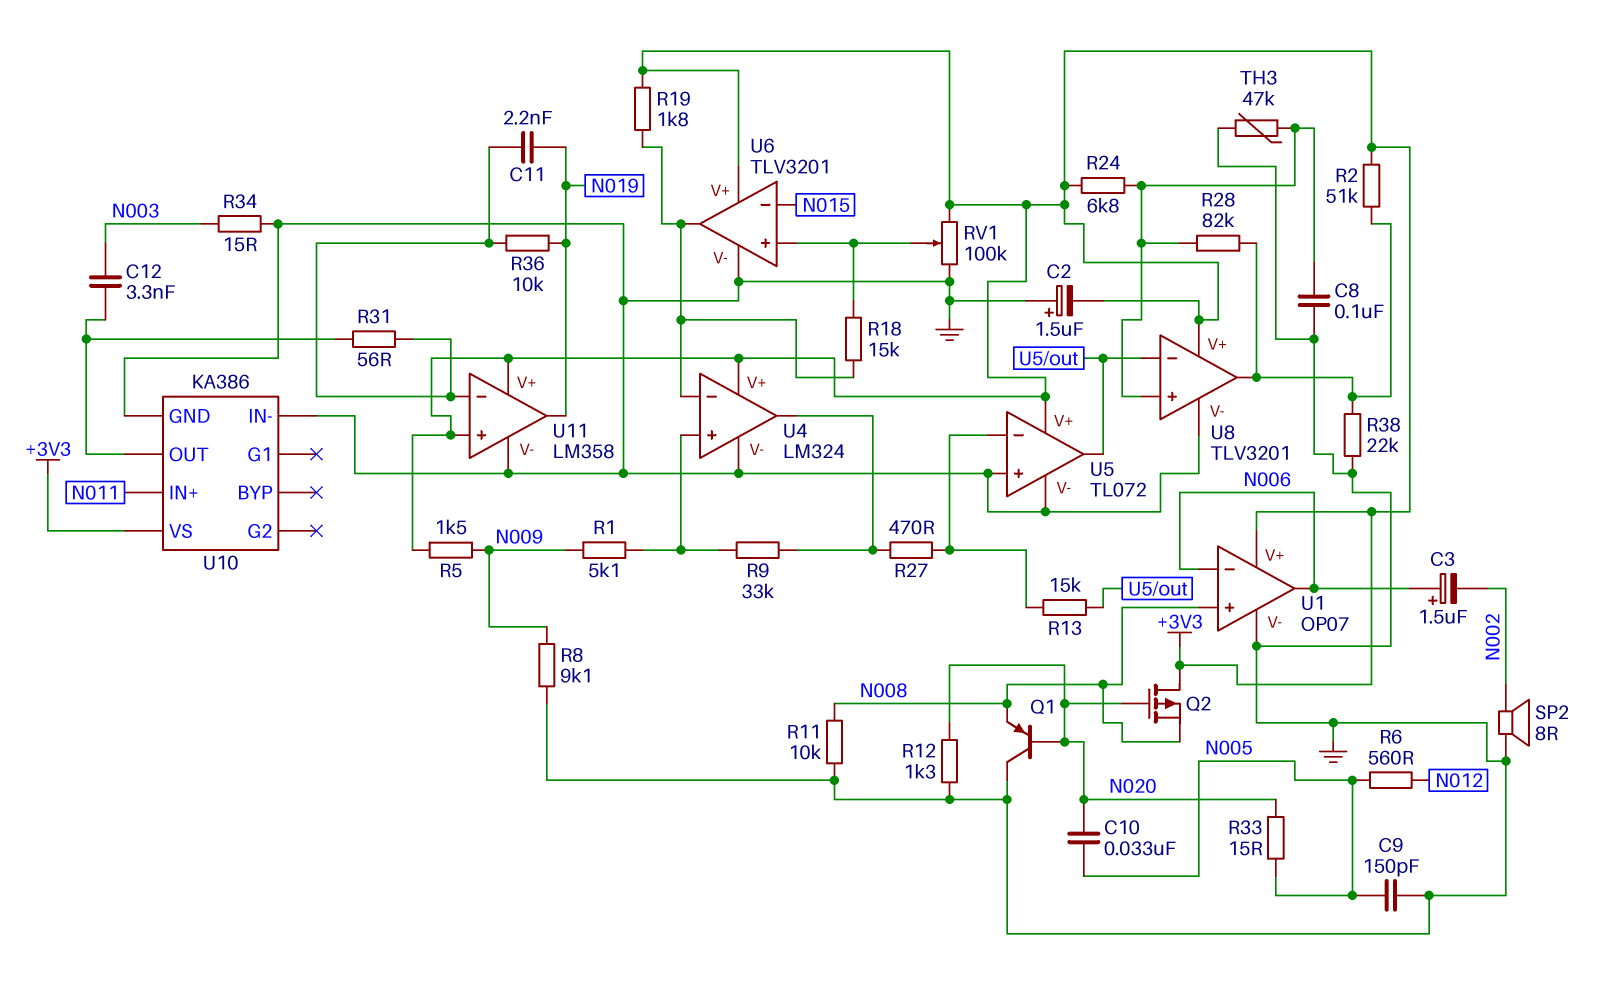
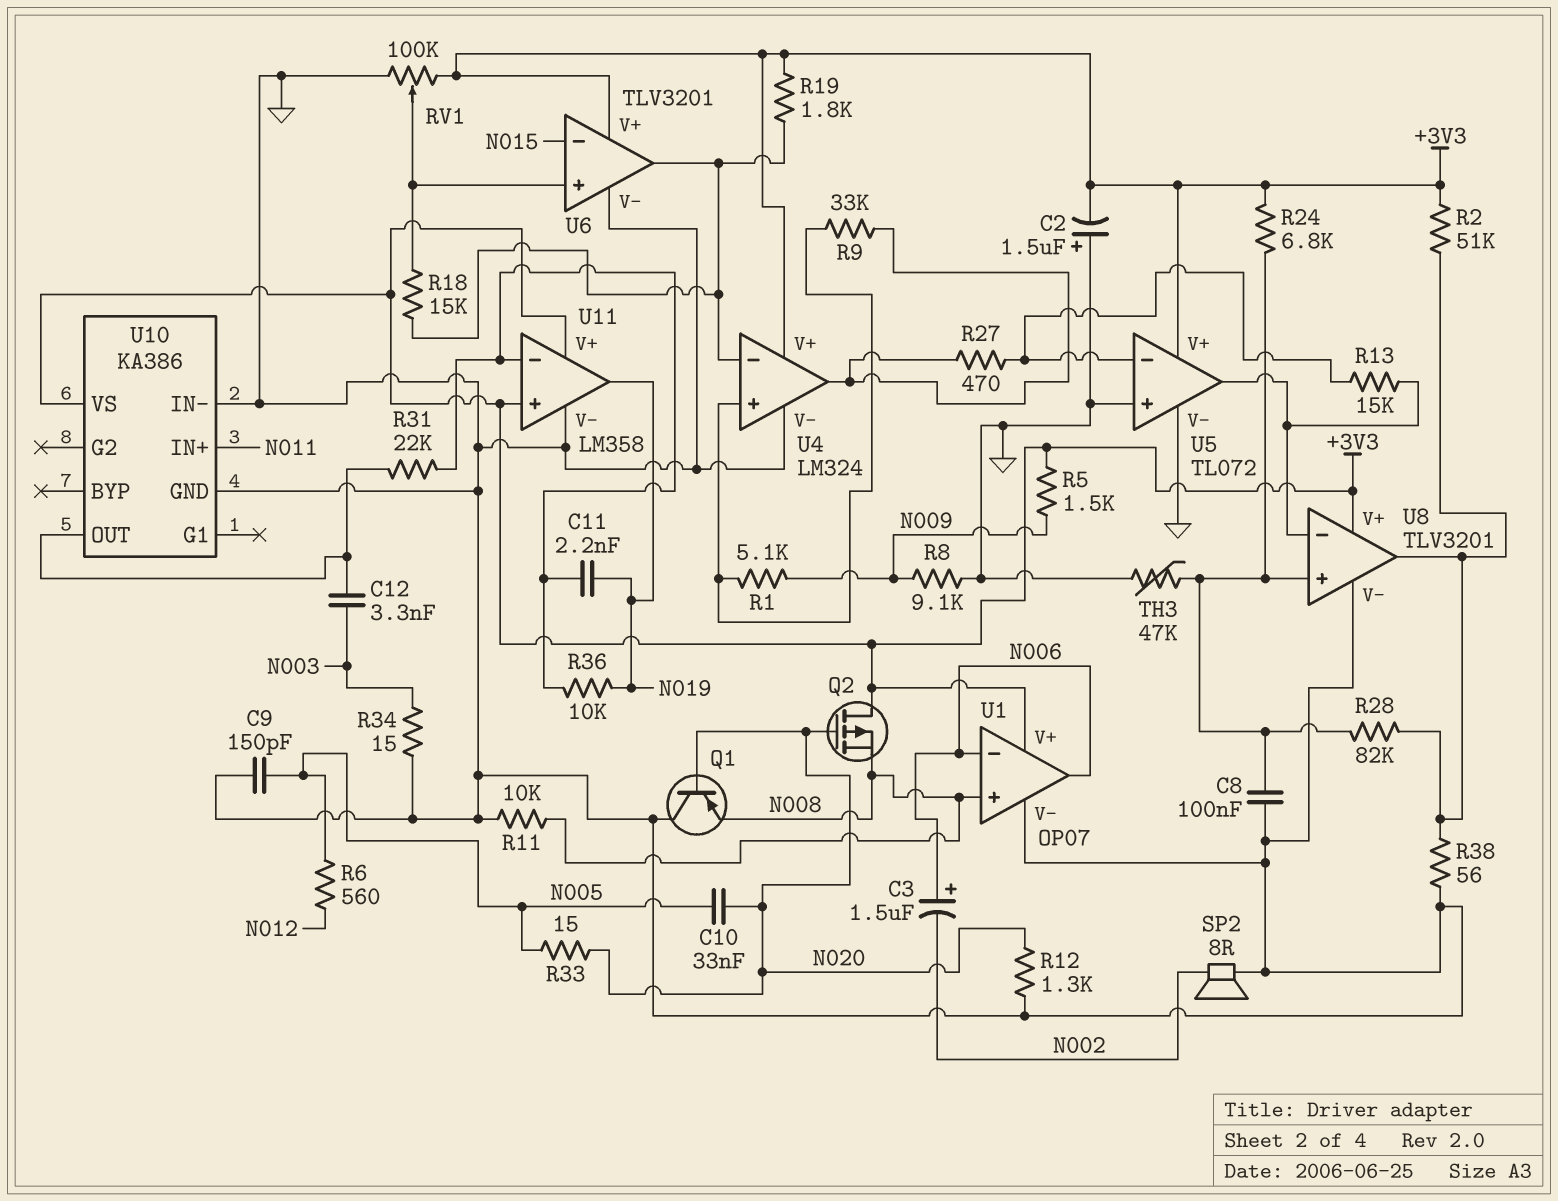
R31: 56 (U10/OUT, U11/in-) -> 22k (U10/OUT, U11/in-)
R38: 22k (GND, U8/out) -> 56 (GND, U8/out)

